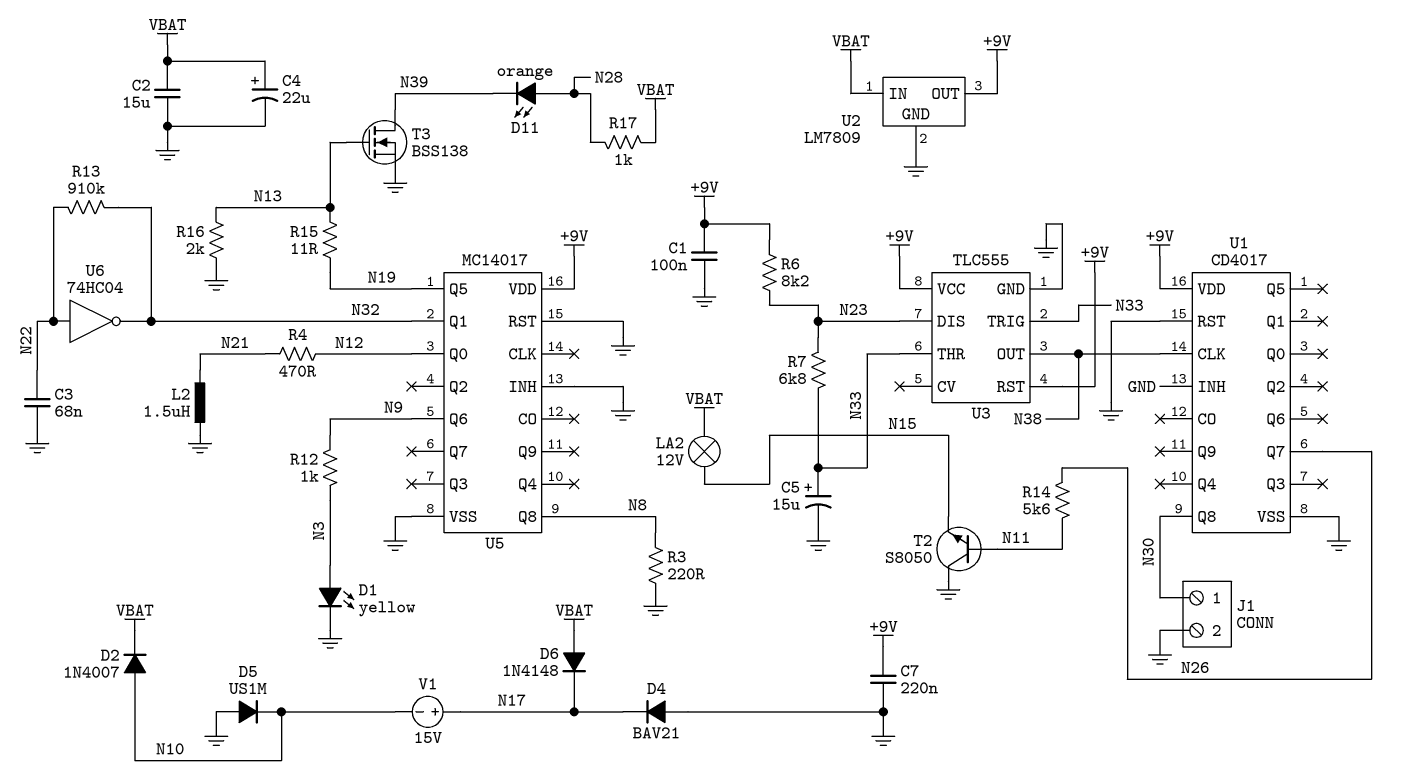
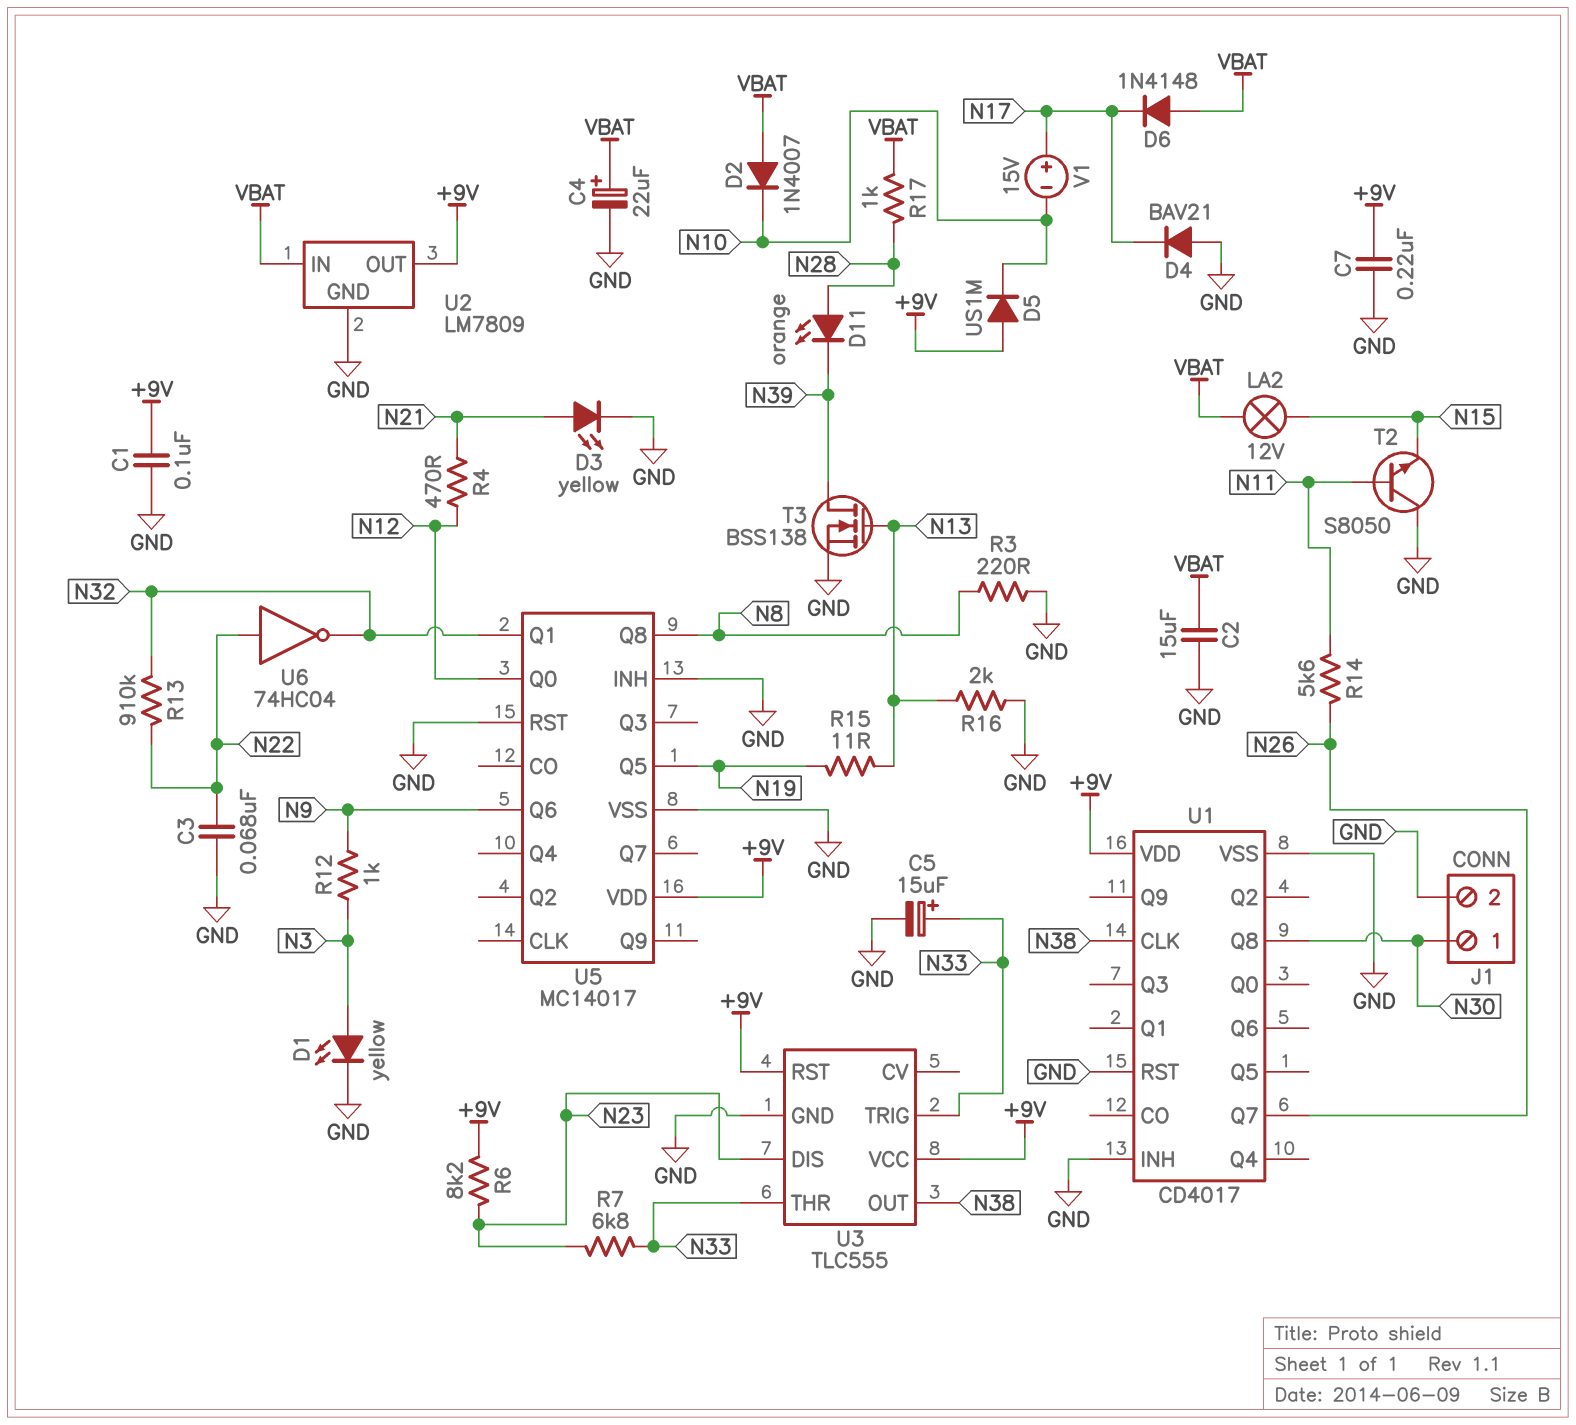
D2: diode 1N4007 (A N10, K VBAT) -> diode 1N4007 (A VBAT, K N10)
D3: none -> LED yellow (A N21, K GND)
D5: diode US1M (A GND, K N10) -> diode US1M (A +9V, K N10)
L2: 1.5uH (GND, N21) -> none

